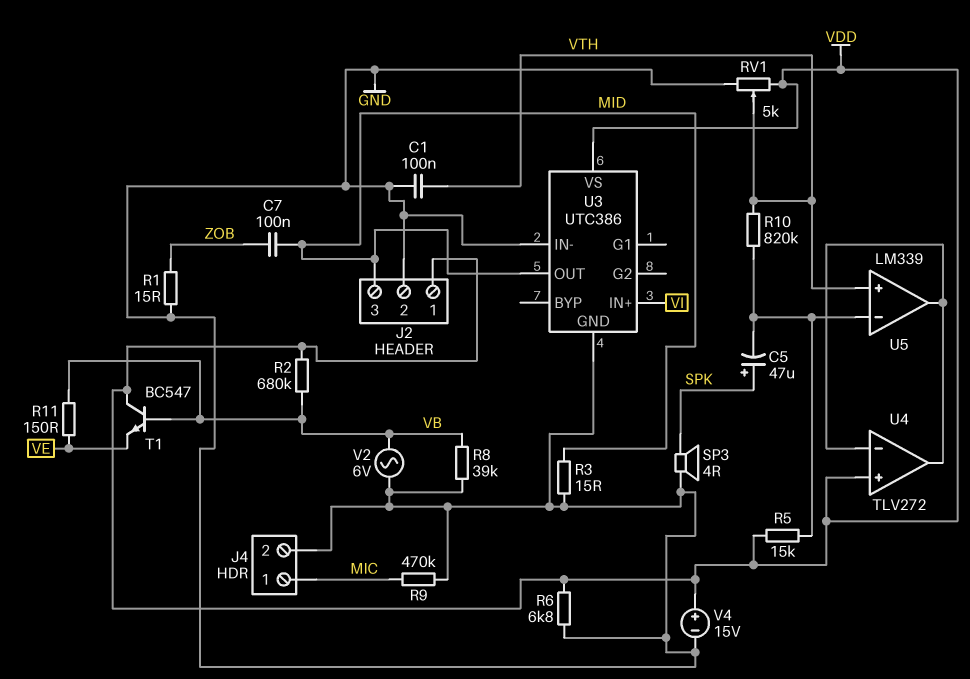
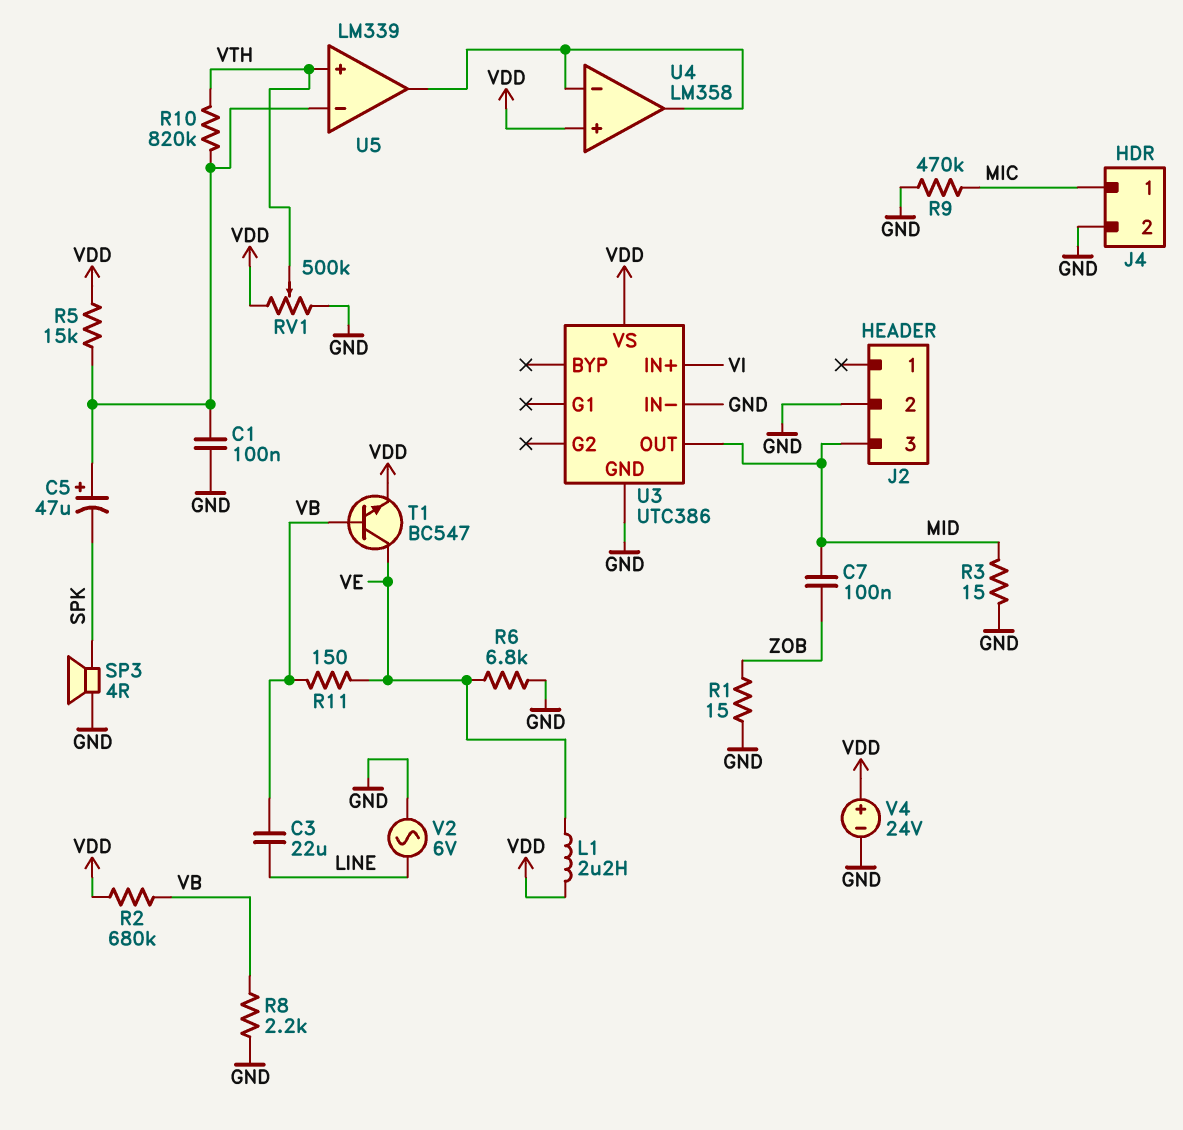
C1: 100nF (GND, VTH) -> 100nF (GND, U5/in-)
C3: none -> 22uF (LINE, VB)
C5: 47uF (plus SPK, minus U5/in-) -> 47uF (plus U5/in-, minus SPK)
J2 pin 1: VDD -> none
L1: none -> 2.2uH (VDD, VE)
R6: 6.8k (GND, VDD) -> 6.8k (GND, VE)
R8: 39k (GND, VB) -> 2.2k (GND, VB)
RV1: 5k (GND, VDD, wiper VTH) -> 500k (GND, VDD, wiper VTH)
T1: NPN BC547 (B VB, C VDD, E VE) -> NPN BC547 (B VB, C VE, E VDD)
U4: TLV272 -> LM358
V2: AC 6V (GND, VB) -> AC 6V (GND, LINE)
V4: 15V (plus VDD, minus GND) -> 24V (plus VDD, minus GND)

